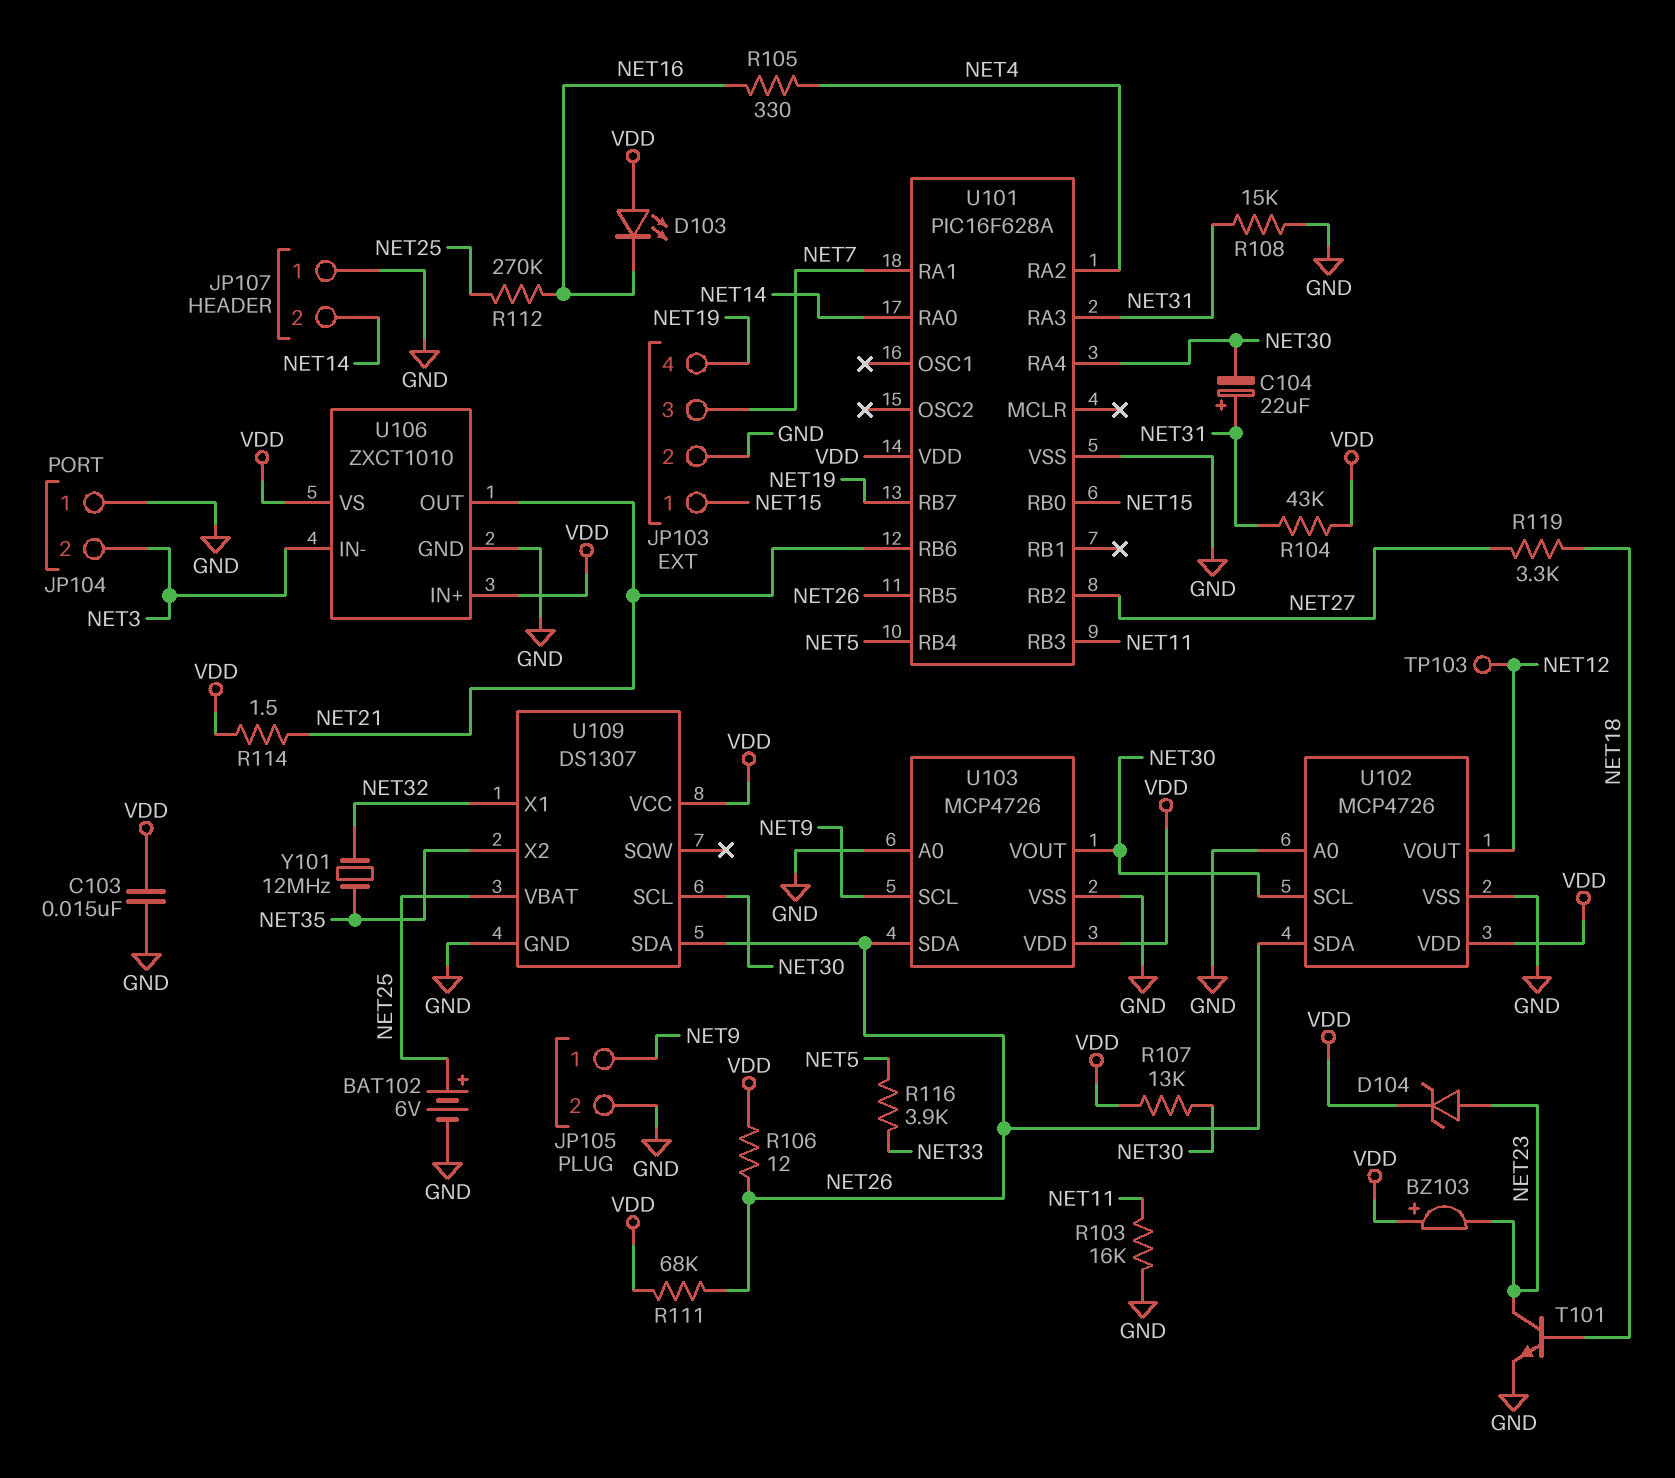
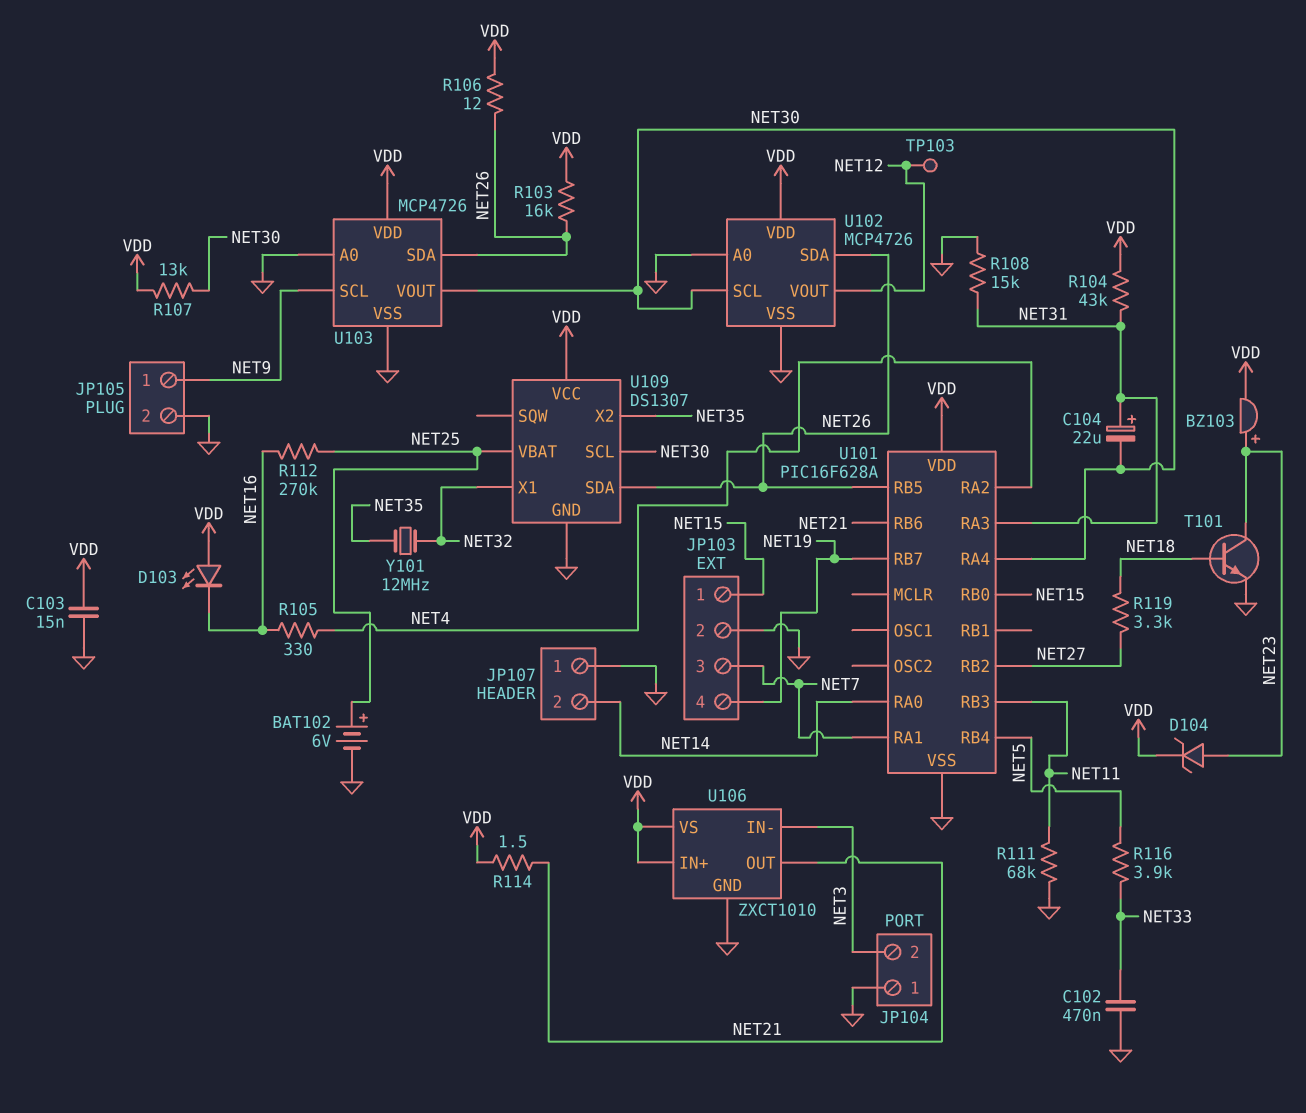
BZ103: buzzer (plus VDD, minus NET23) -> buzzer (plus NET23, minus VDD)
C102: none -> 470nF (GND, NET33)
R103: 16k (GND, NET11) -> 16k (NET26, VDD)
R111: 68k (NET26, VDD) -> 68k (GND, NET11)

